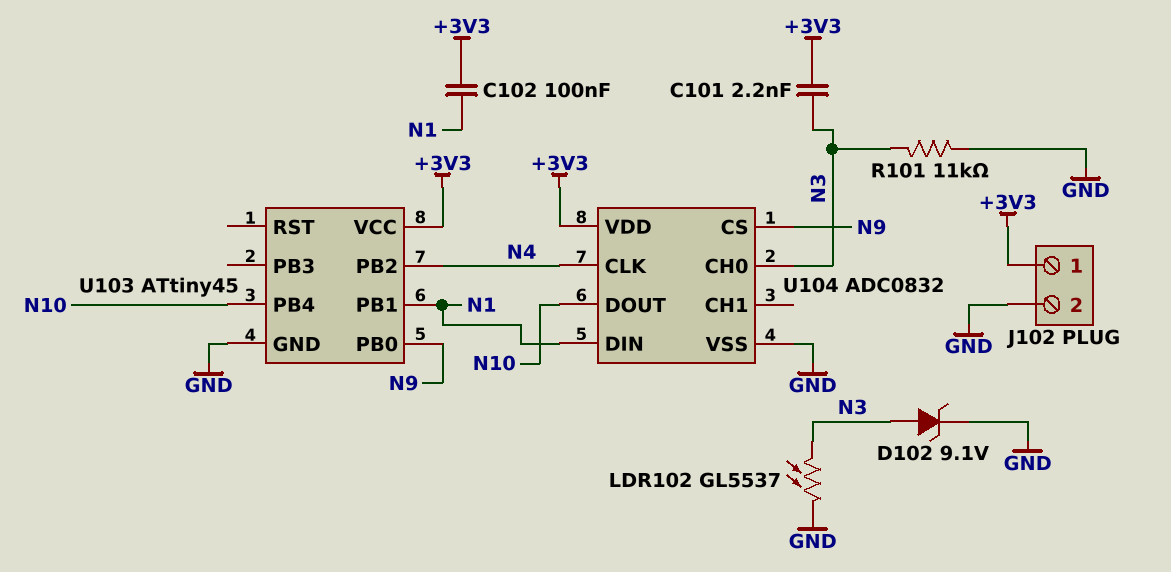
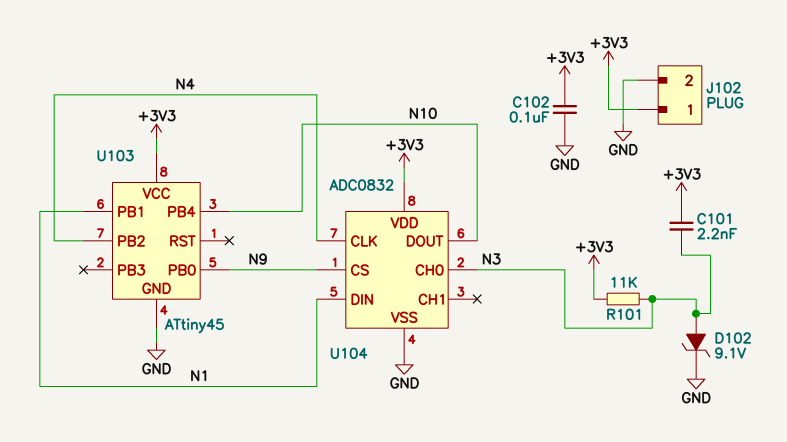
C102: 100nF (+3V3, N1) -> 100nF (+3V3, GND)
LDR102: GL5537 (GND, N3) -> none
R101: 11k (GND, N3) -> 11k (+3V3, N3)

